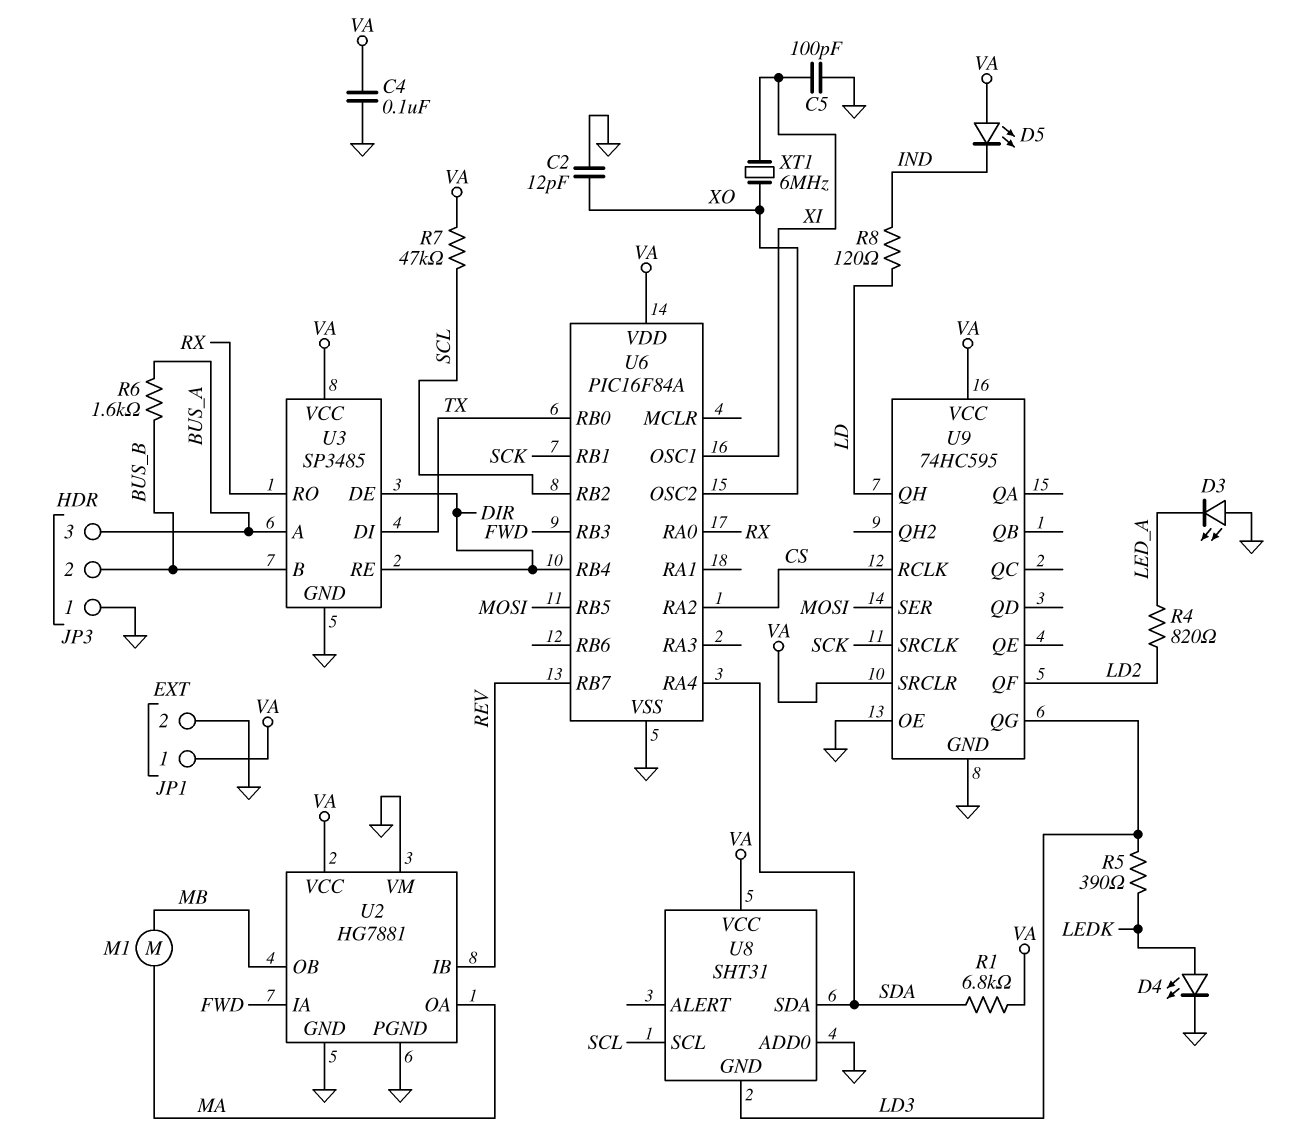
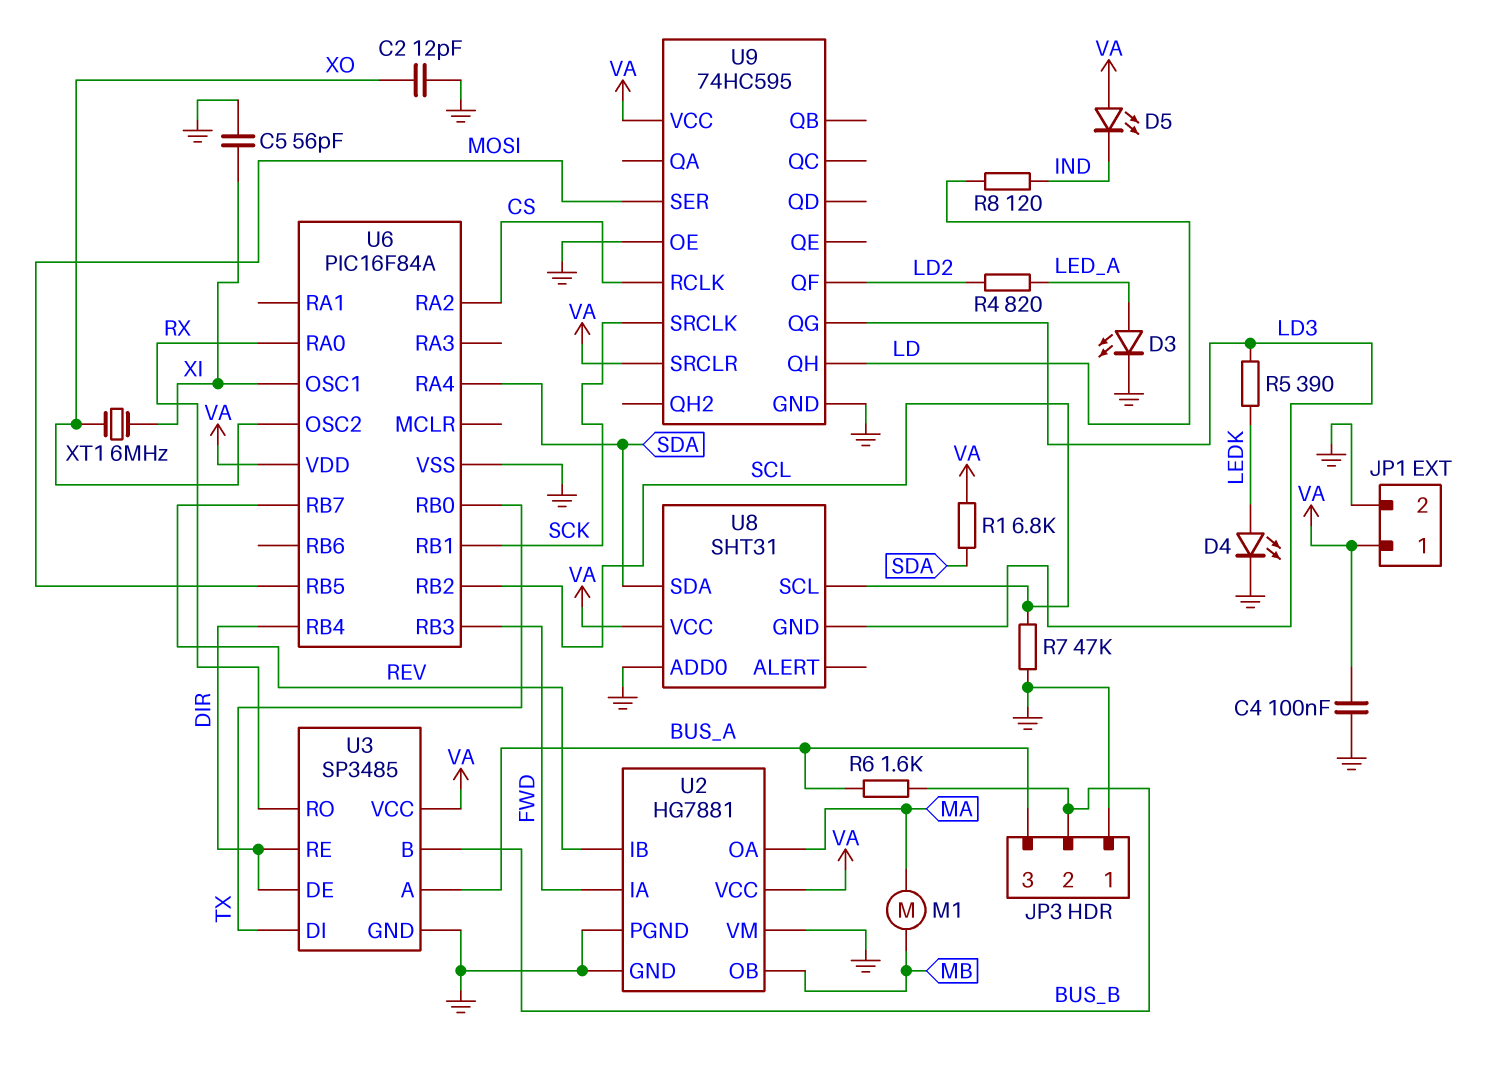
C5: 100pF (GND, XI) -> 56pF (GND, XI)
D3: LED (A GND, K LED_A) -> LED (A LED_A, K GND)
R7: 47k (SCL, VA) -> 47k (GND, SCL)

